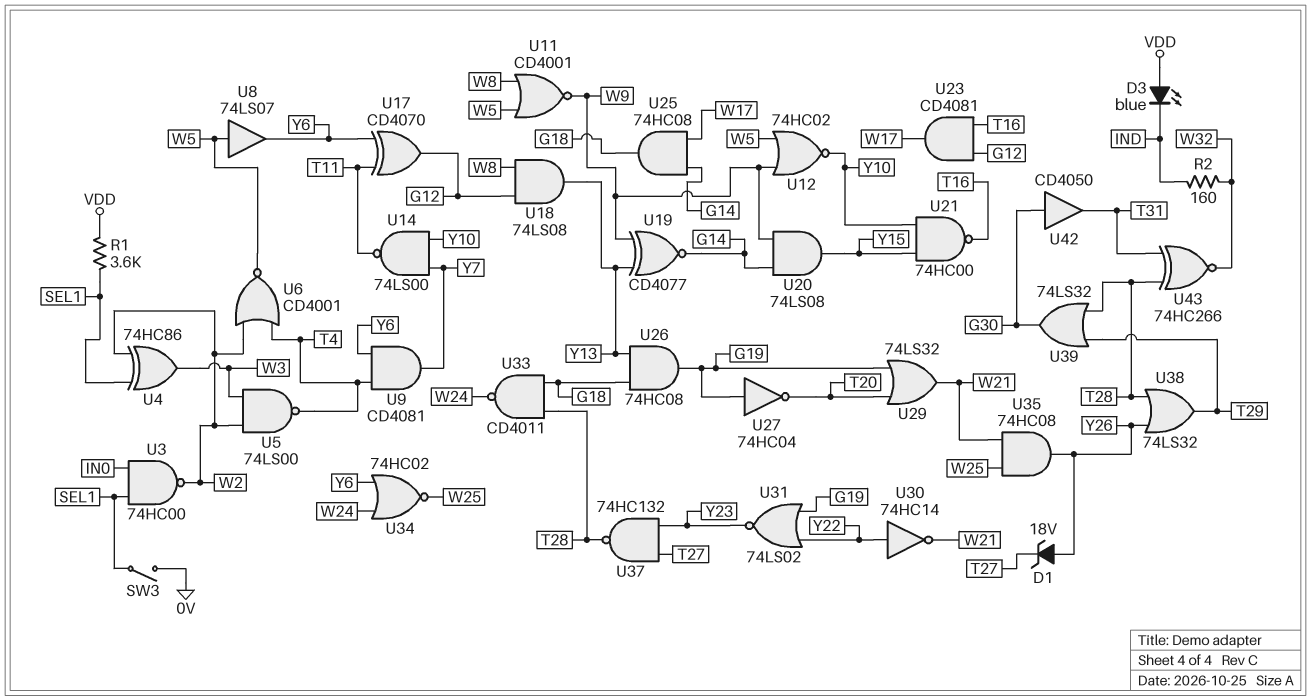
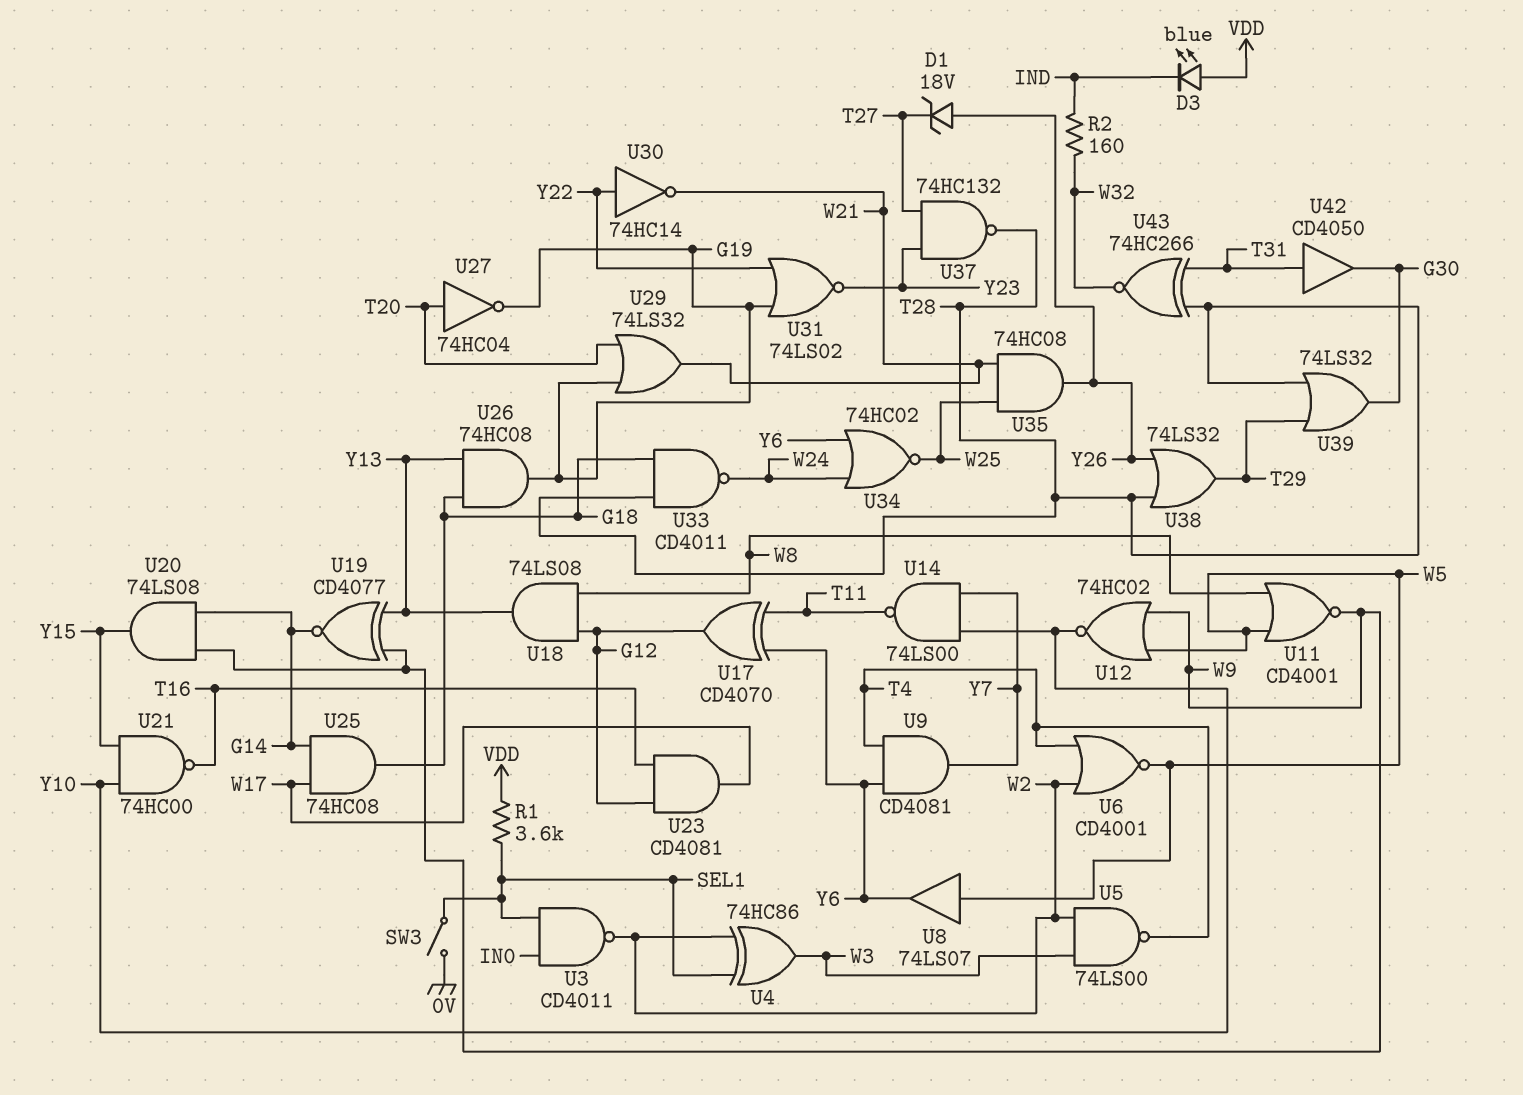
U3: NAND 74HC00 (in IN0, in SEL1, out W2) -> NAND CD4011 (in IN0, in SEL1, out W2)
U27: NOT 74HC04 (in G19, out T20) -> NOT 74HC04 (in T20, out G19)
U42: buffer CD4050 (in G30, out T31) -> buffer CD4050 (in T31, out G30)

